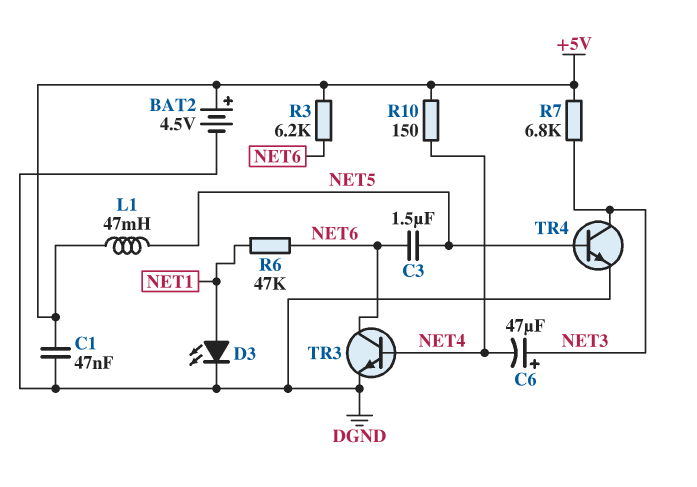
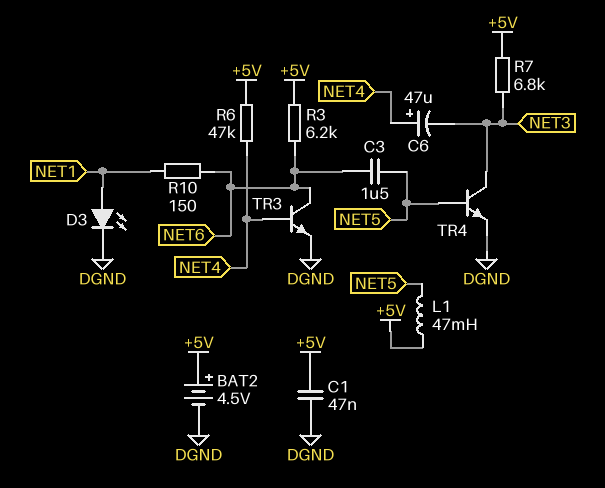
C6: 47uF (plus NET3, minus NET4) -> 47uF (plus NET4, minus NET3)
R6: 47k (NET1, NET6) -> 47k (+5V, NET4)
R10: 150 (+5V, NET4) -> 150 (NET1, NET6)

